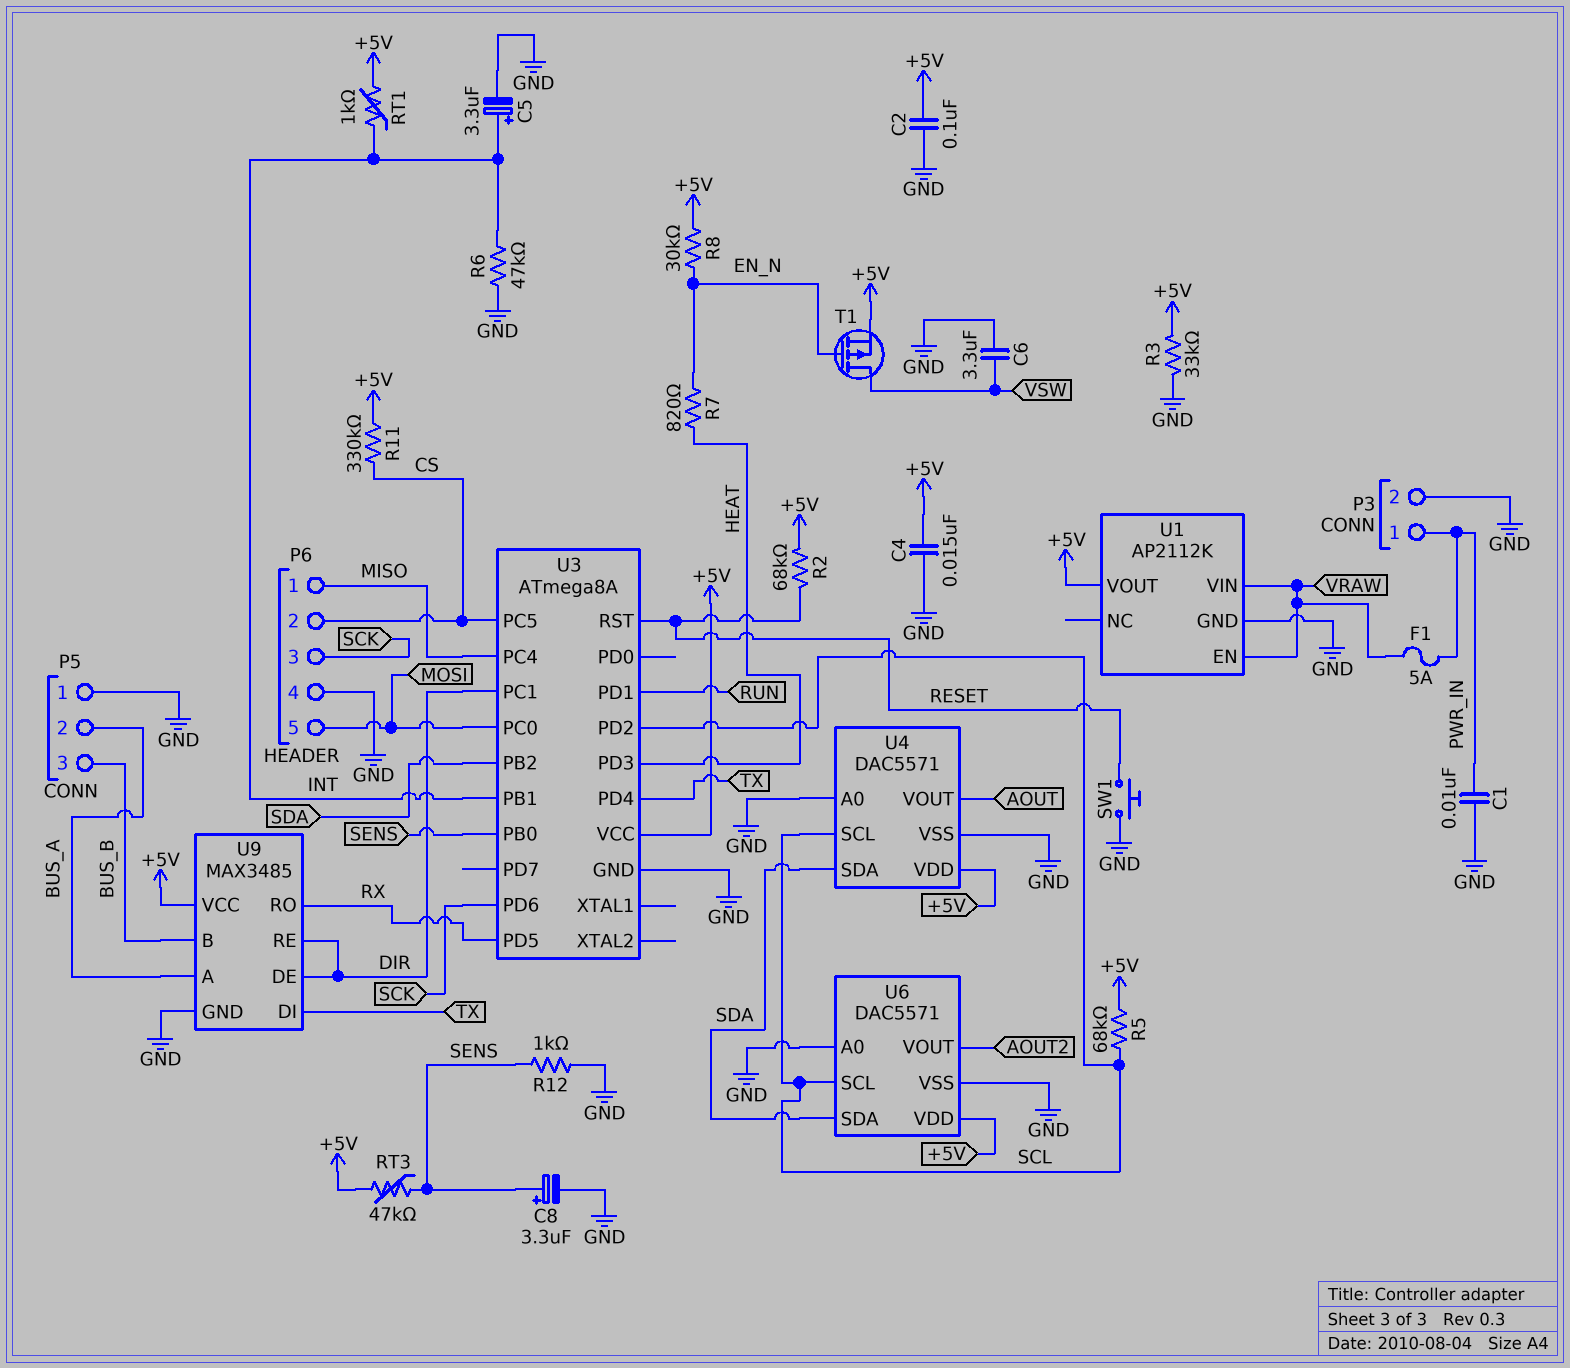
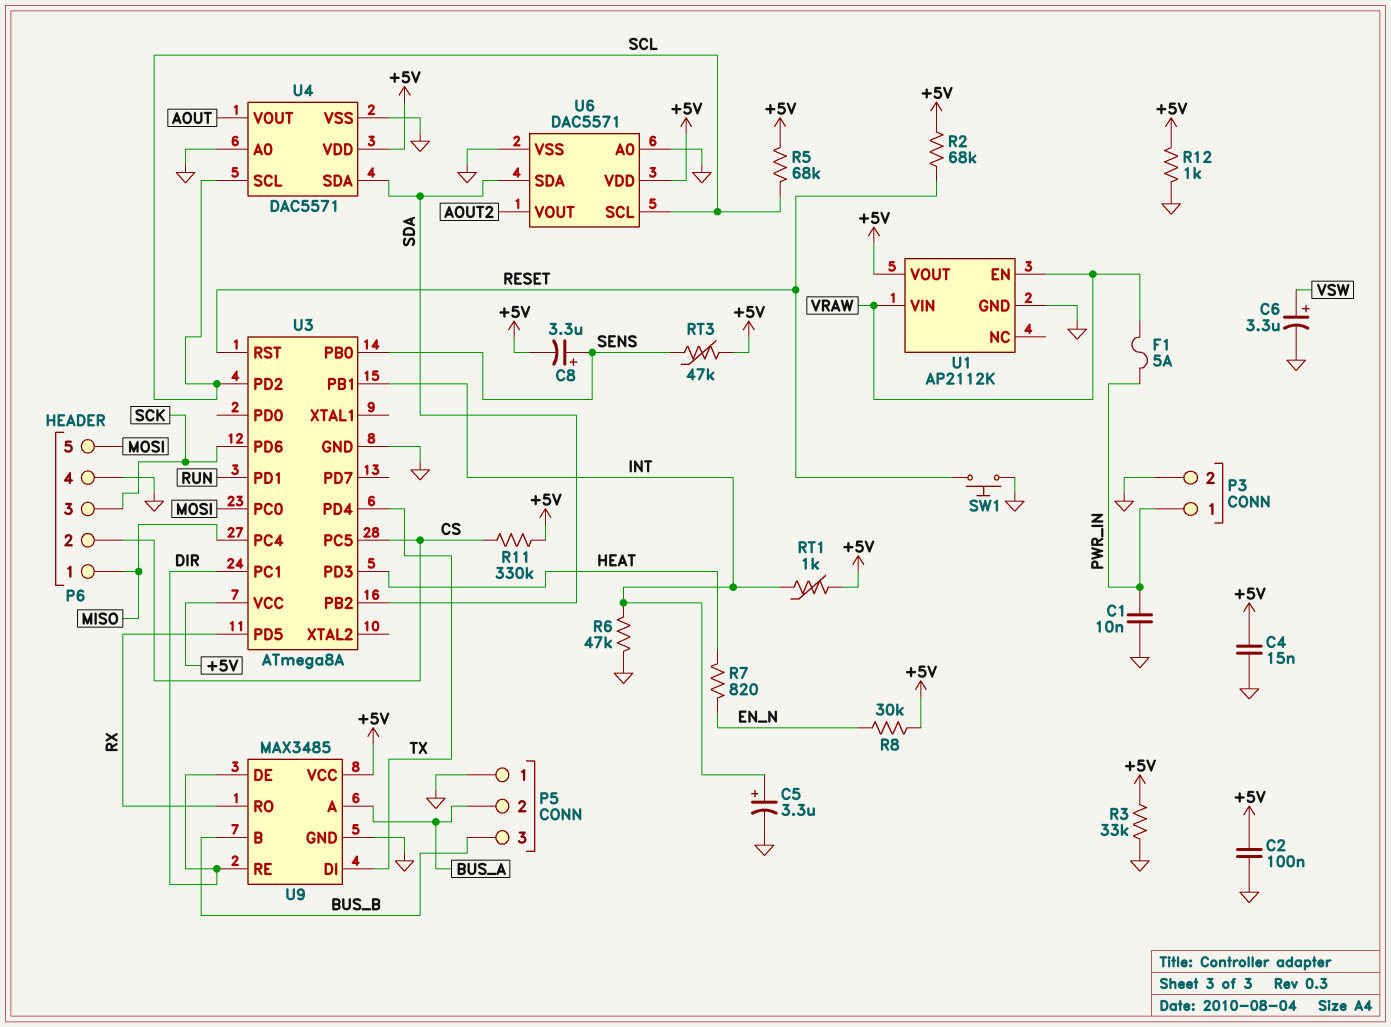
C6: 3.3uF (GND, VSW) -> 3.3uF (plus VSW, minus GND)
C8: 3.3uF (plus SENS, minus GND) -> 3.3uF (plus SENS, minus +5V)
R12: 1k (GND, SENS) -> 1k (+5V, GND)
T1: PMOS (G EN_N, D VSW, S +5V) -> none

